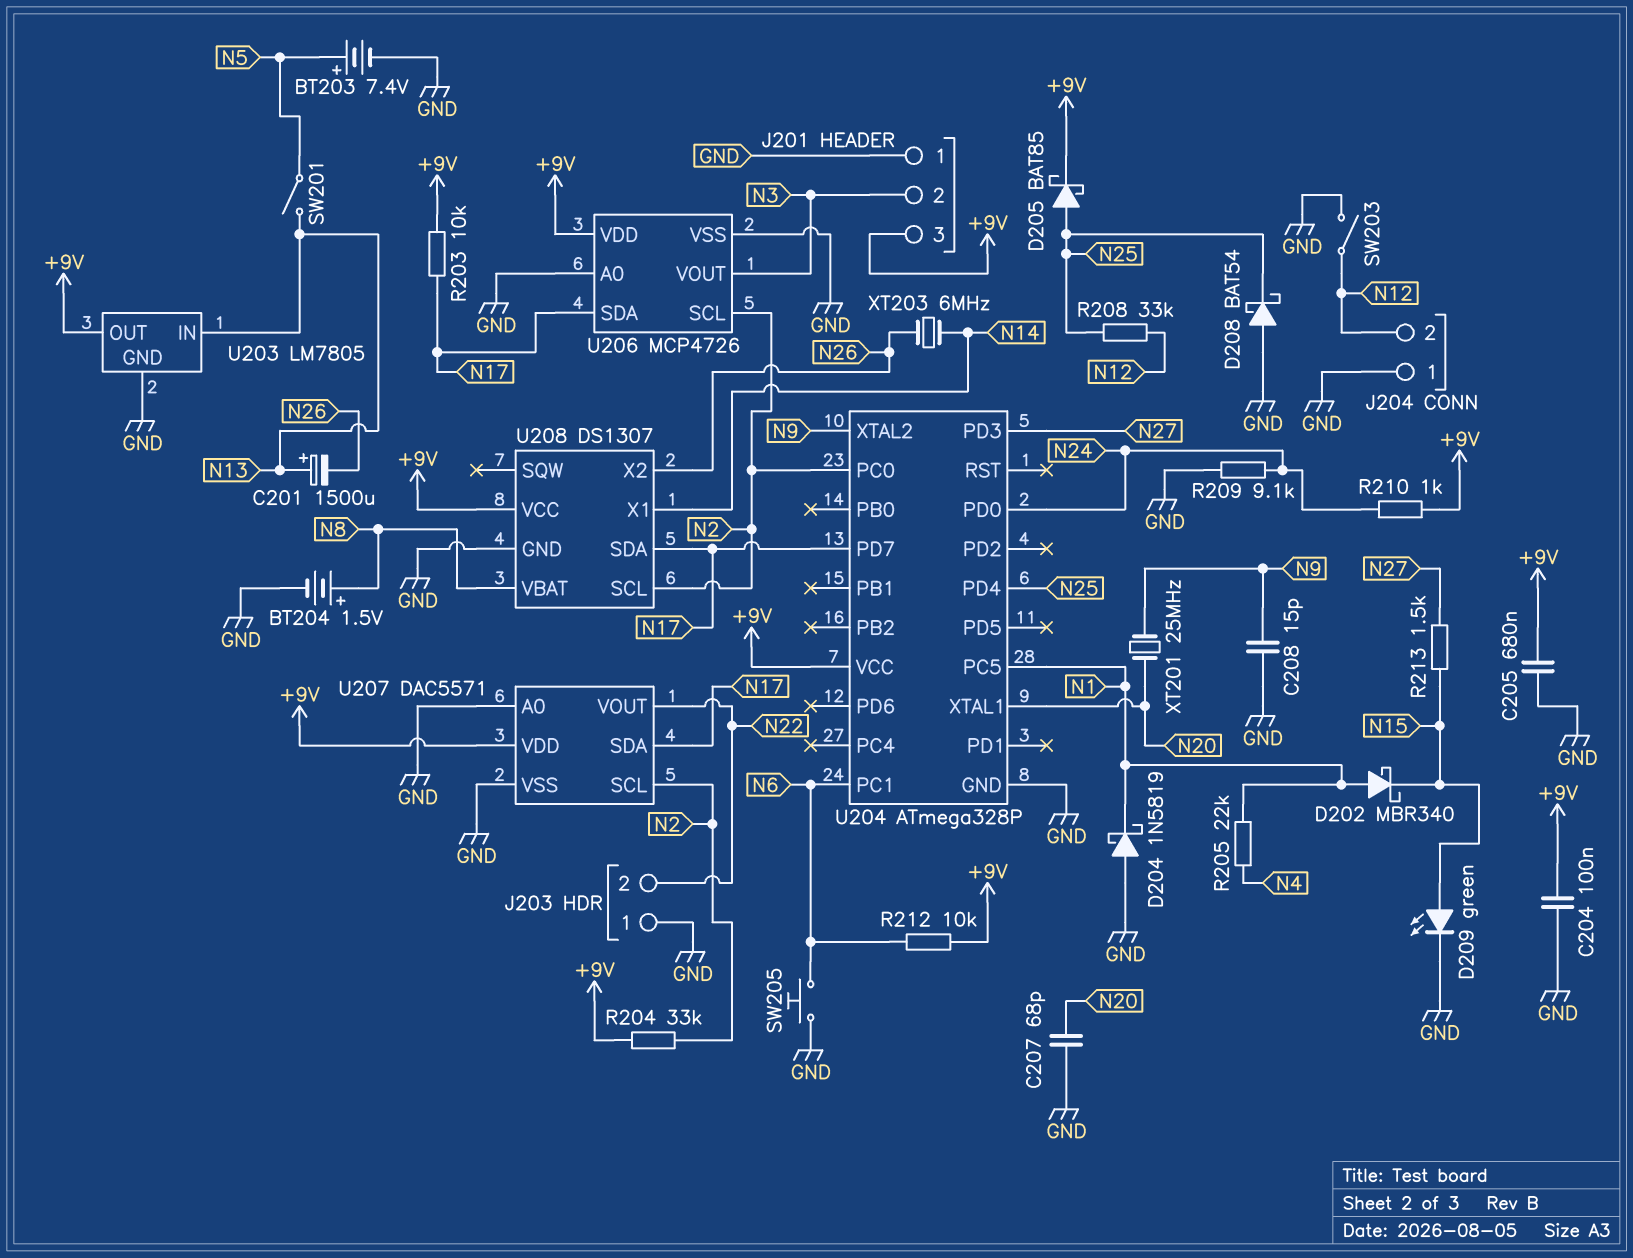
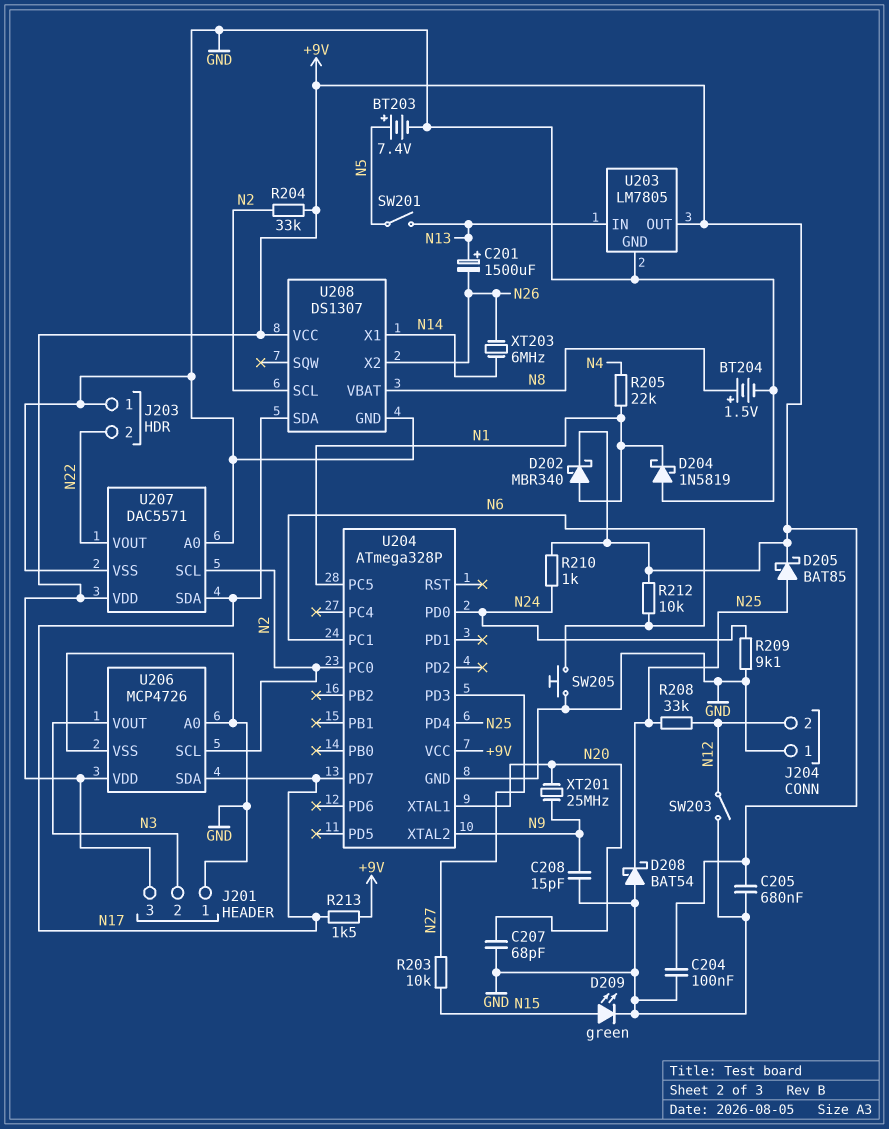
D202: schottky MBR340 (A N1, K N15) -> schottky MBR340 (A N1, K +9V)
R203: 10k (+9V, N17) -> 10k (N15, N27)
R213: 1.5k (N15, N27) -> 1.5k (+9V, N17)

